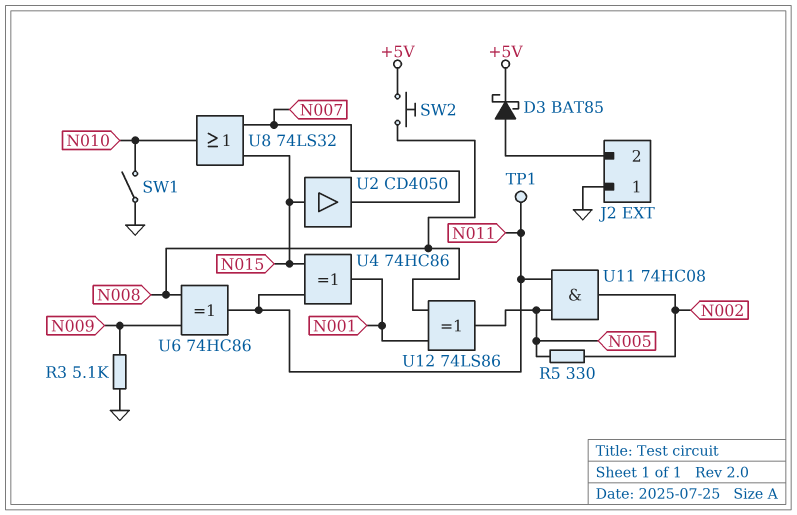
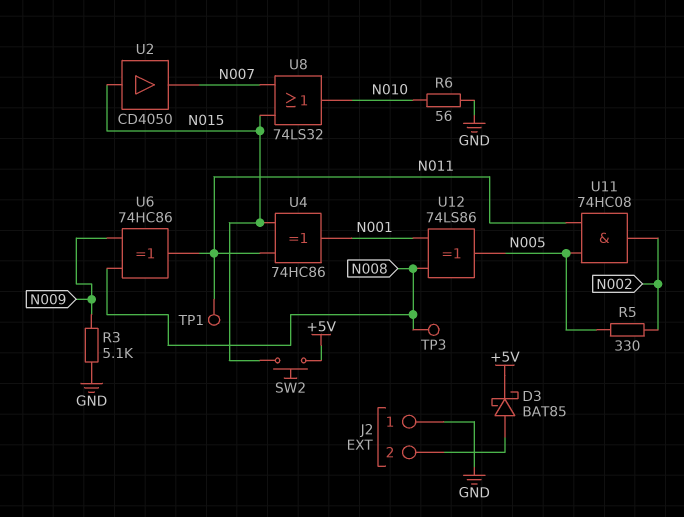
R6: none -> 56 (GND, N010)
SW1: switch (GND, N010) -> none
SW2: button (+5V, N008) -> button (+5V, N015)
TP3: none -> test point (N008)

